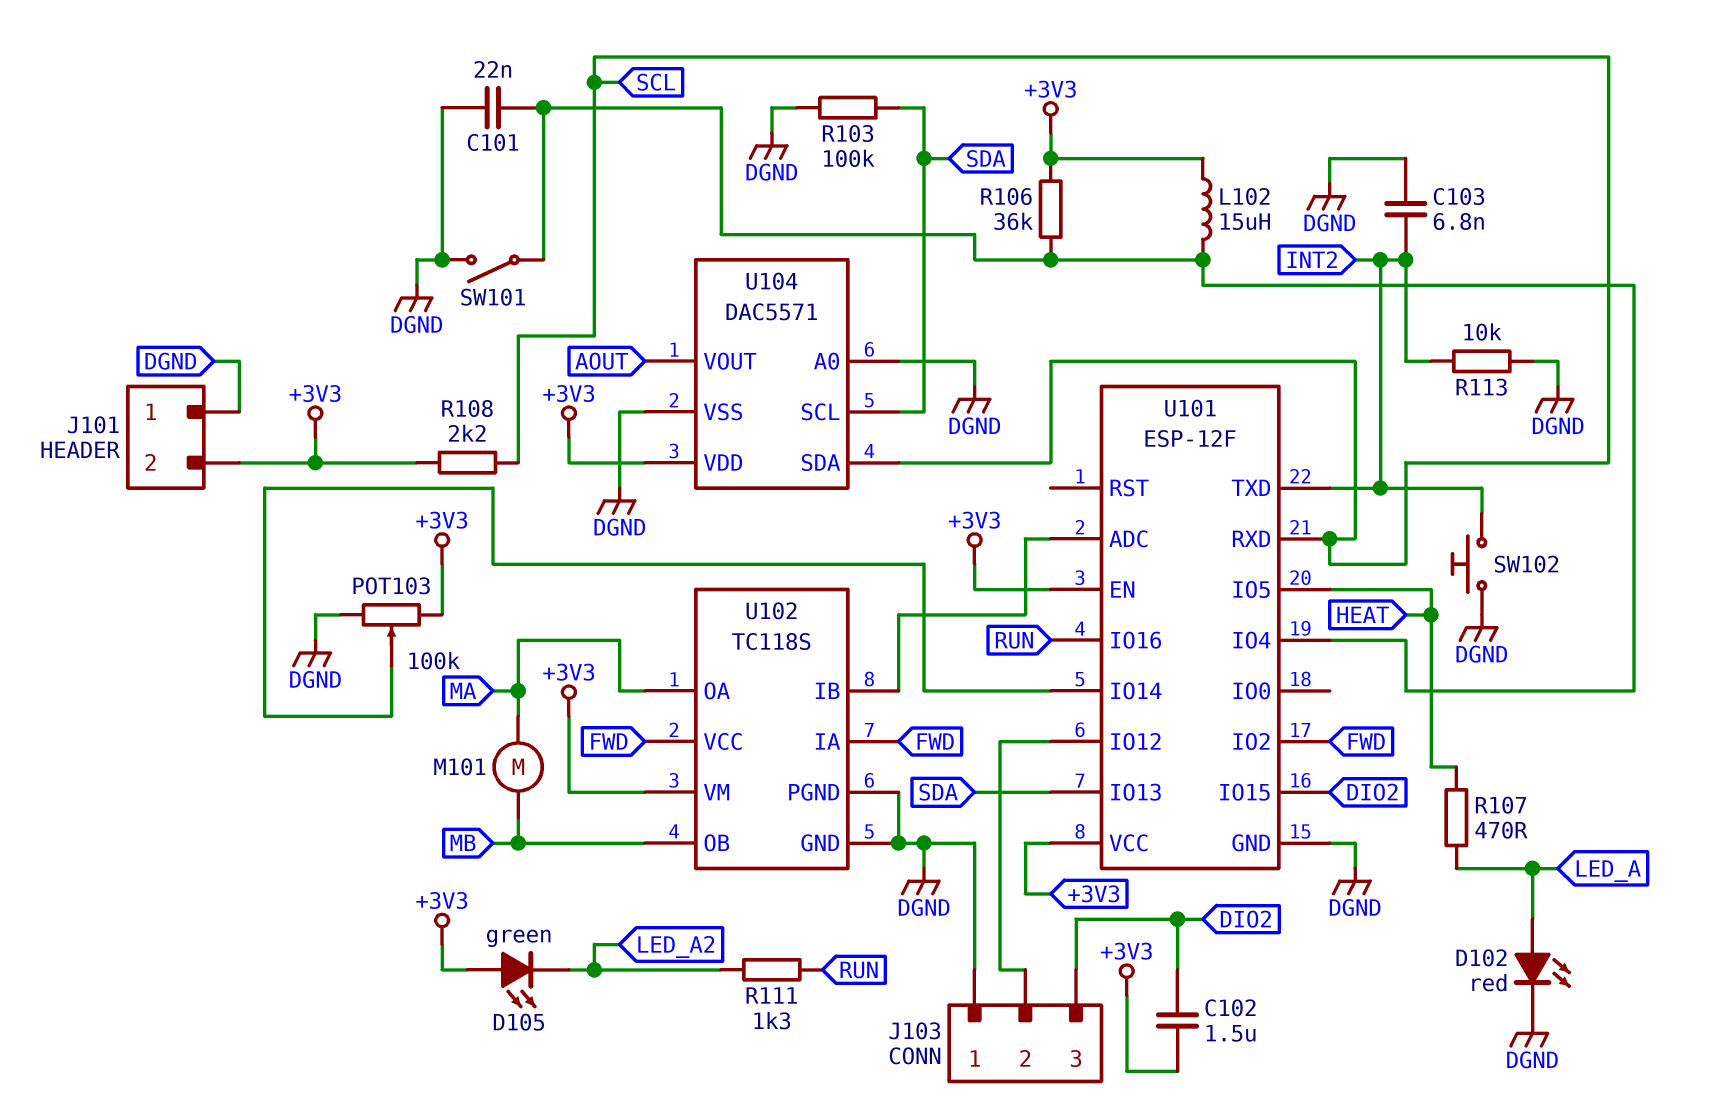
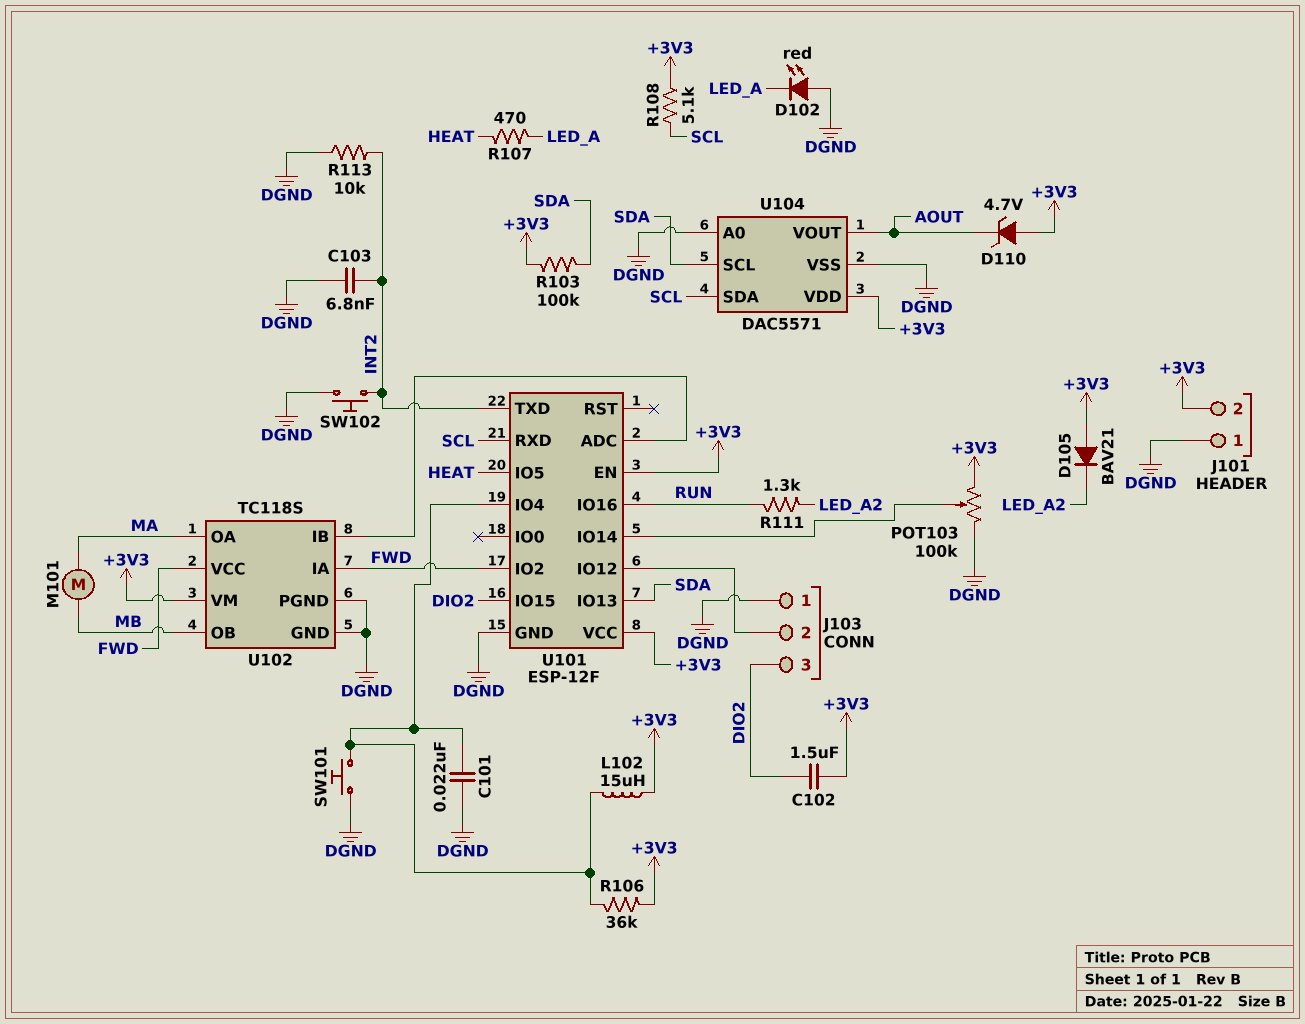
D102: LED red (A LED_A, K DGND) -> LED red (A DGND, K LED_A)
D105: LED green (A +3V3, K LED_A2) -> diode BAV21 (A +3V3, K LED_A2)
D110: none -> zener 4.7V (A +3V3, K AOUT)
R103: 100k (DGND, SDA) -> 100k (+3V3, SDA)
R108: 2.2k (+3V3, SCL) -> 5.1k (+3V3, SCL)
SW101: switch (DGND, U101/IO4) -> button (DGND, U101/IO4)

